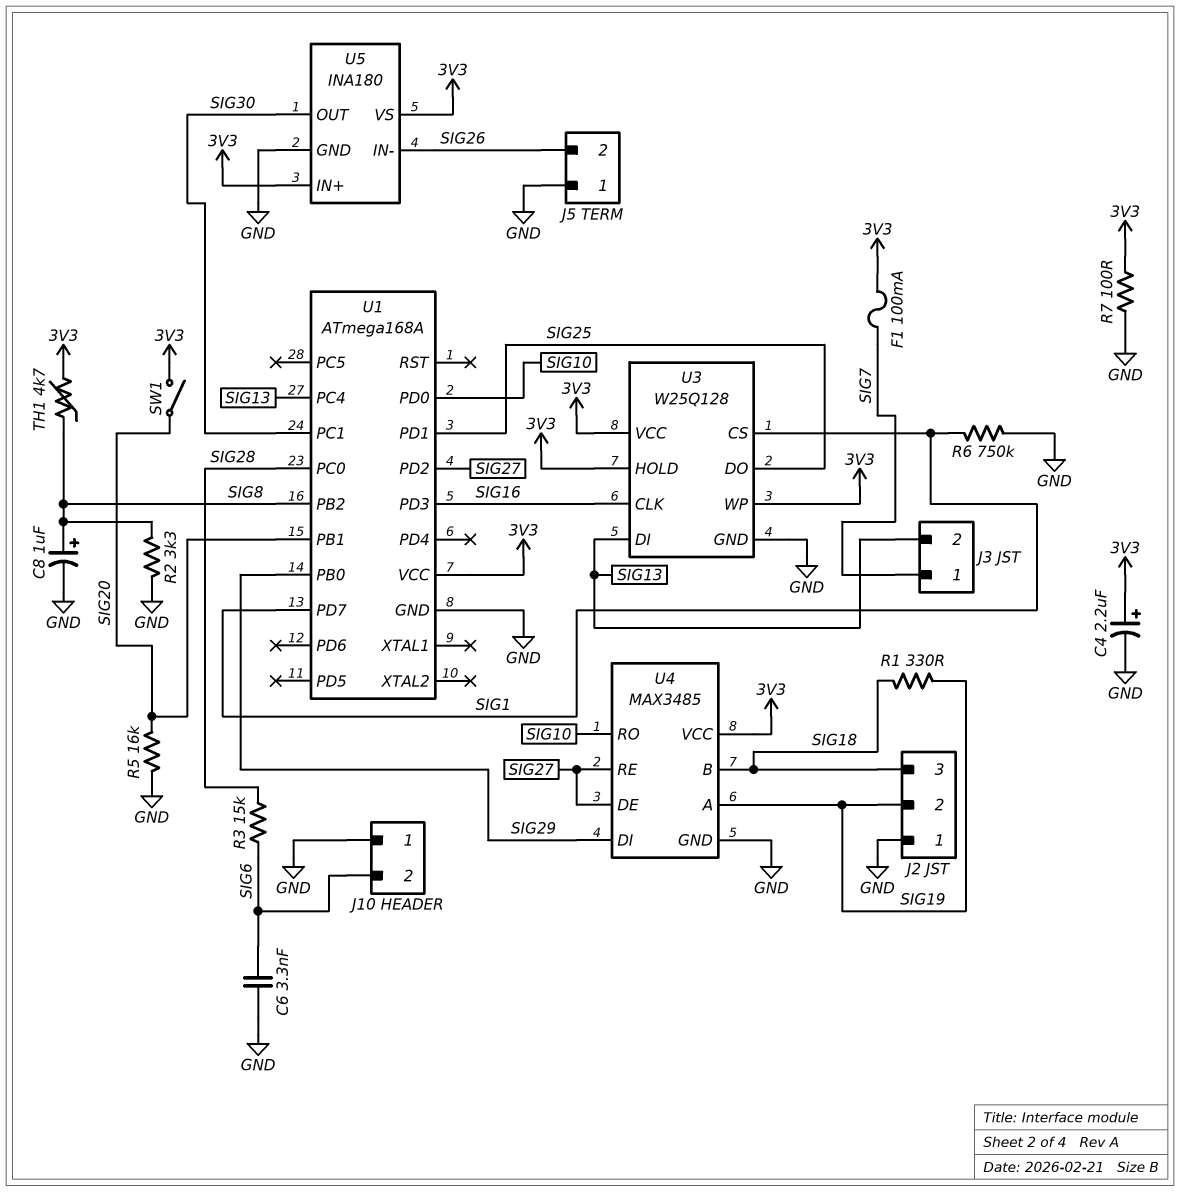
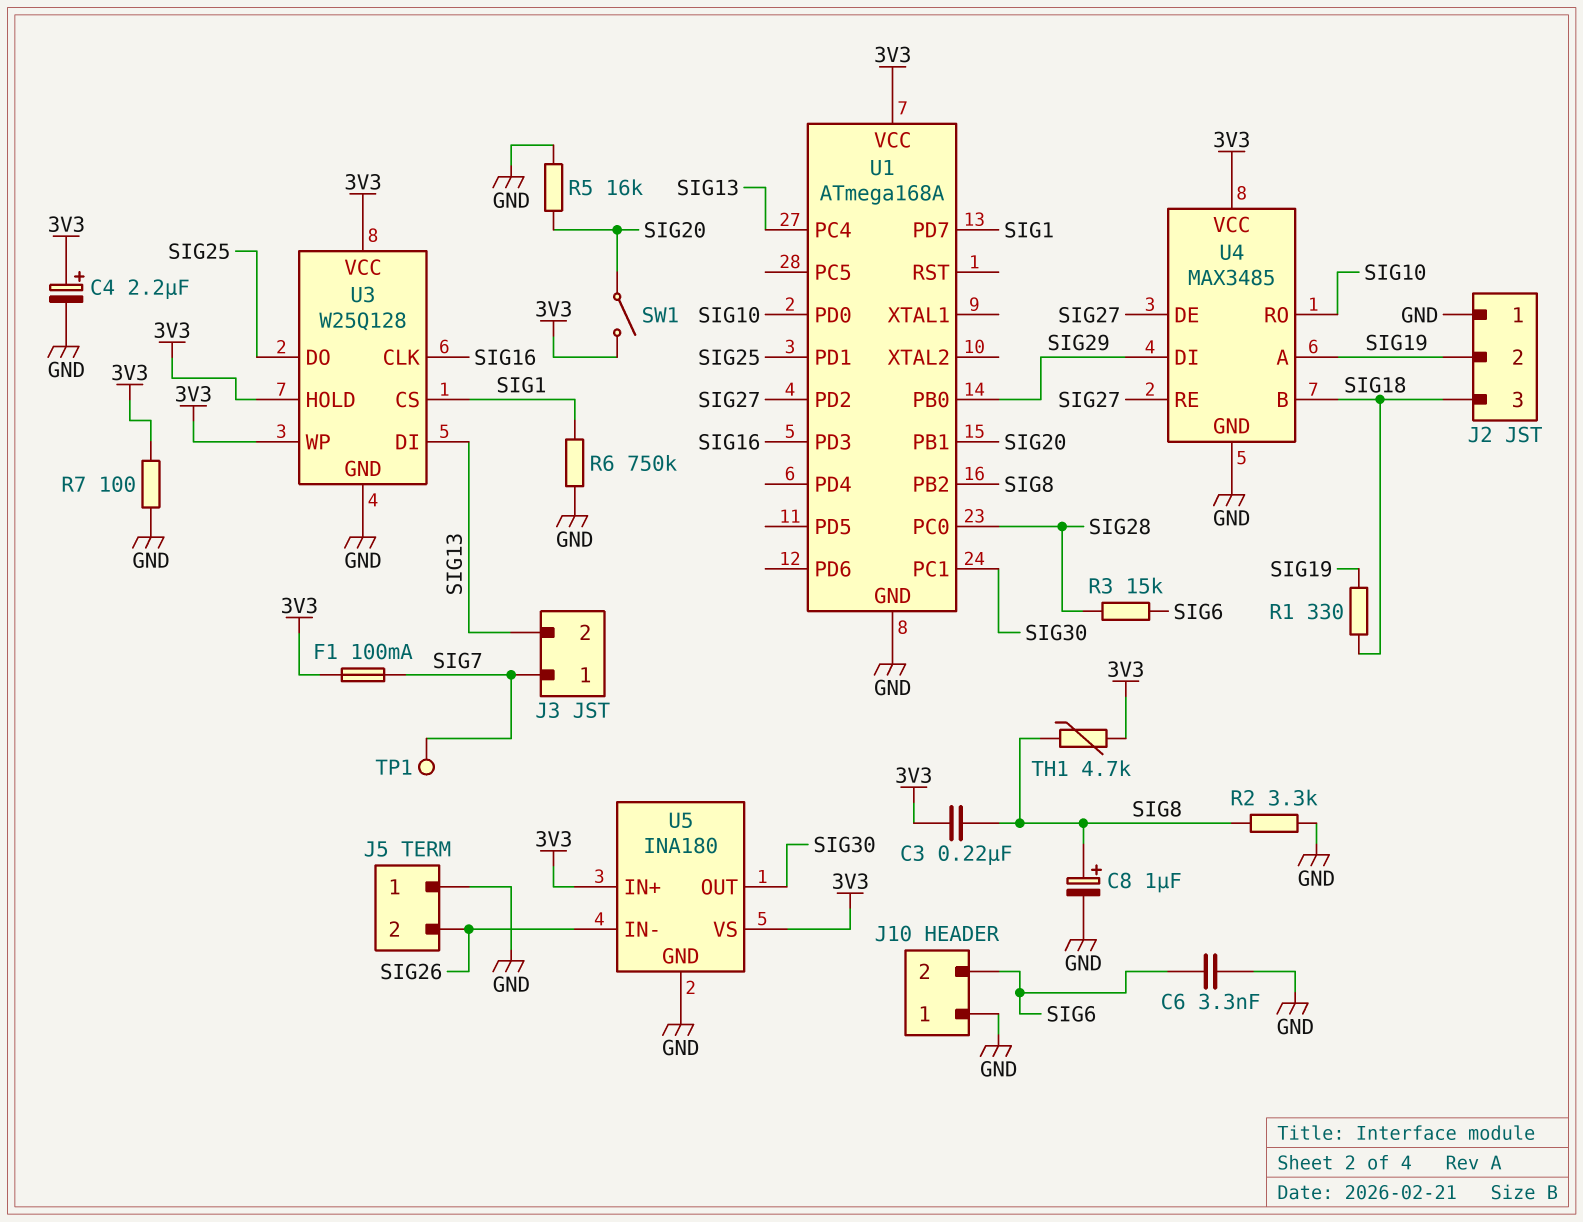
C3: none -> 220nF (3V3, SIG8)
TP1: none -> test point (SIG7)

